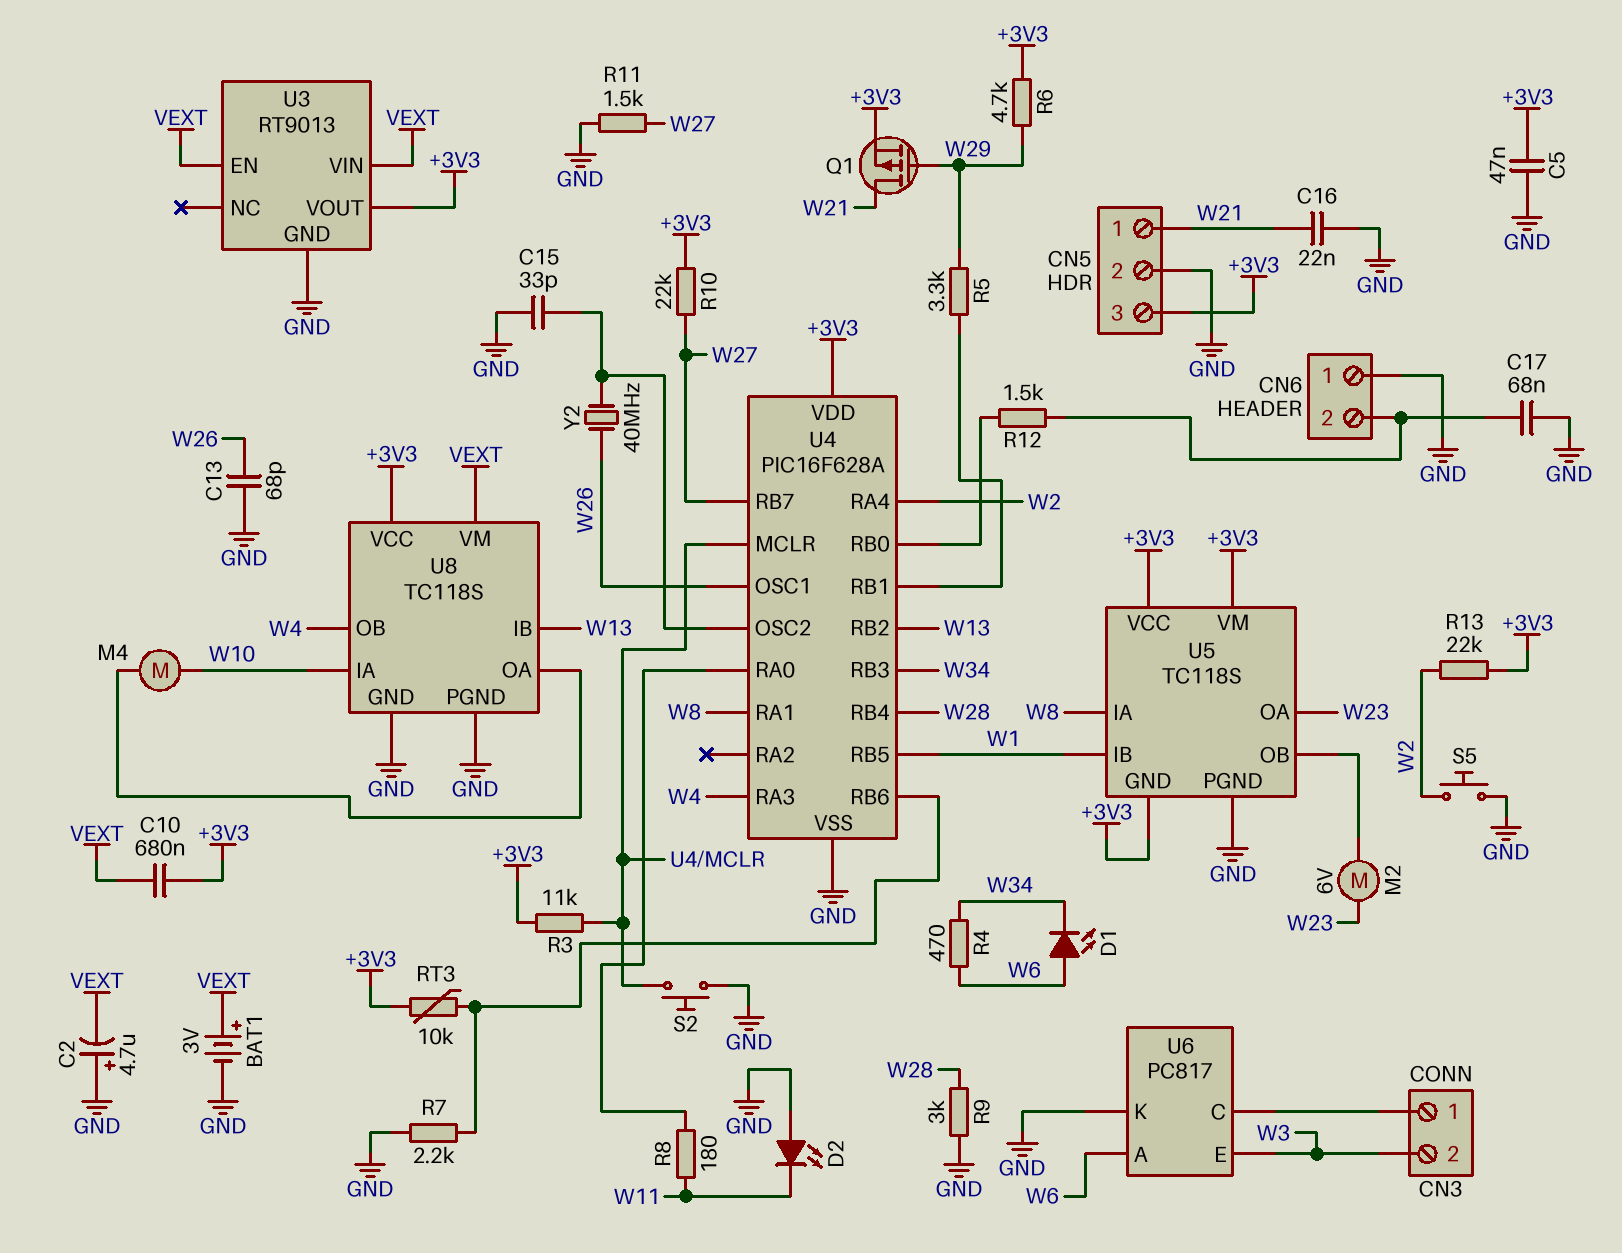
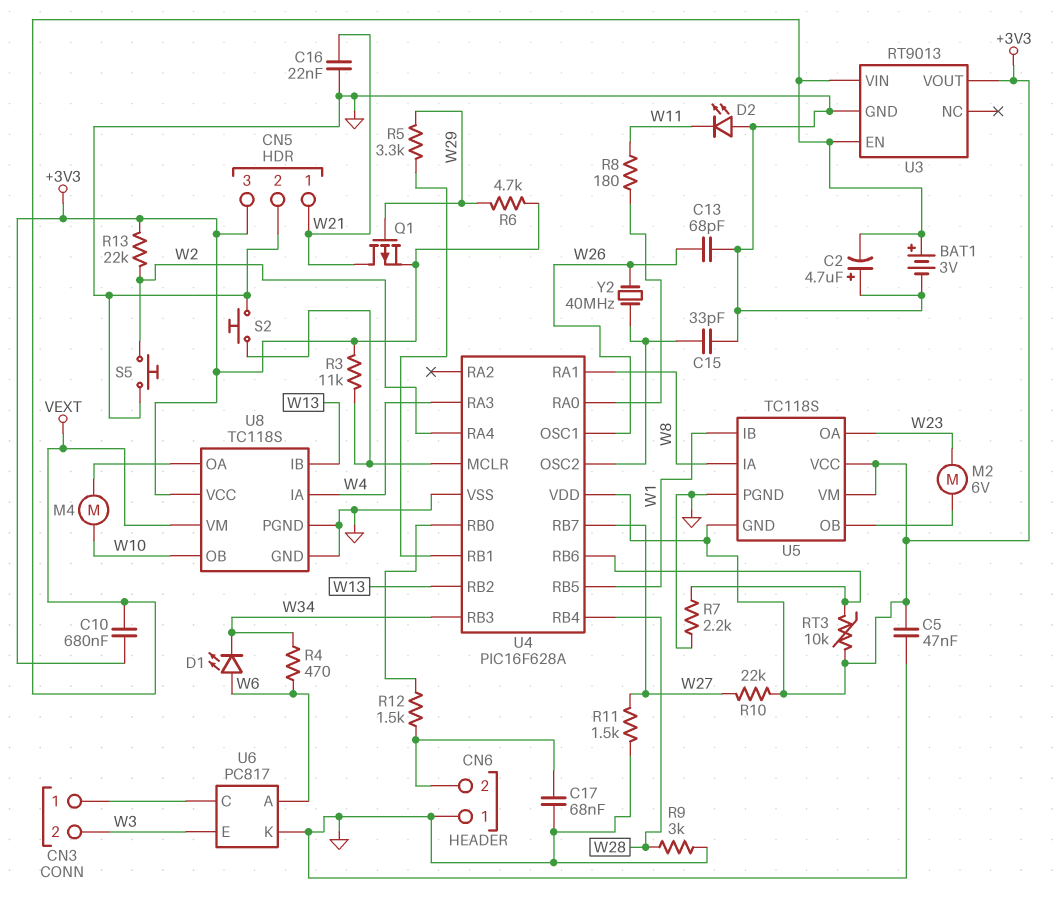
U8 pin IA: W10 -> W4
U8 pin OB: W4 -> W10

